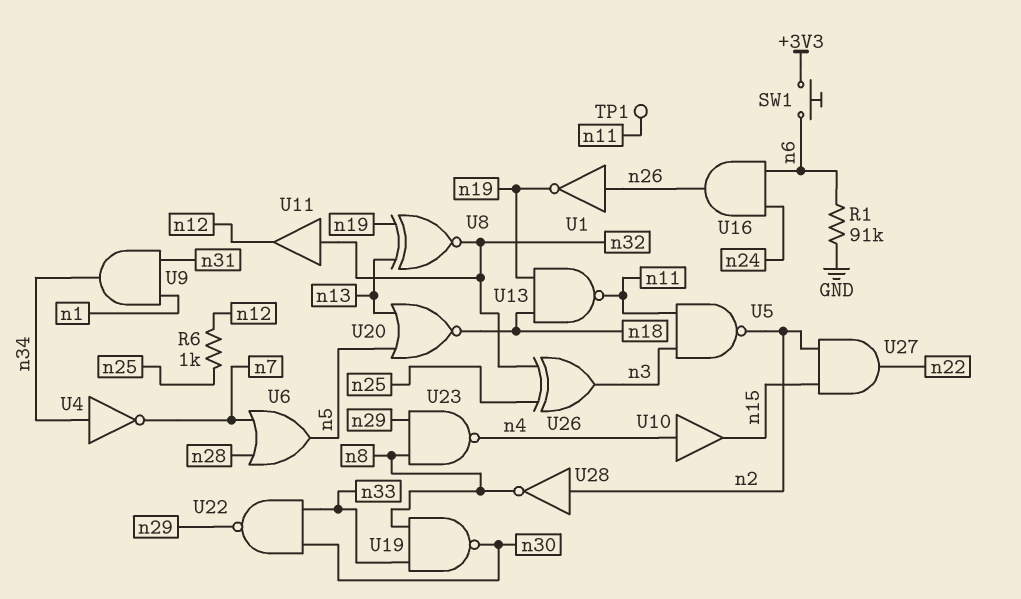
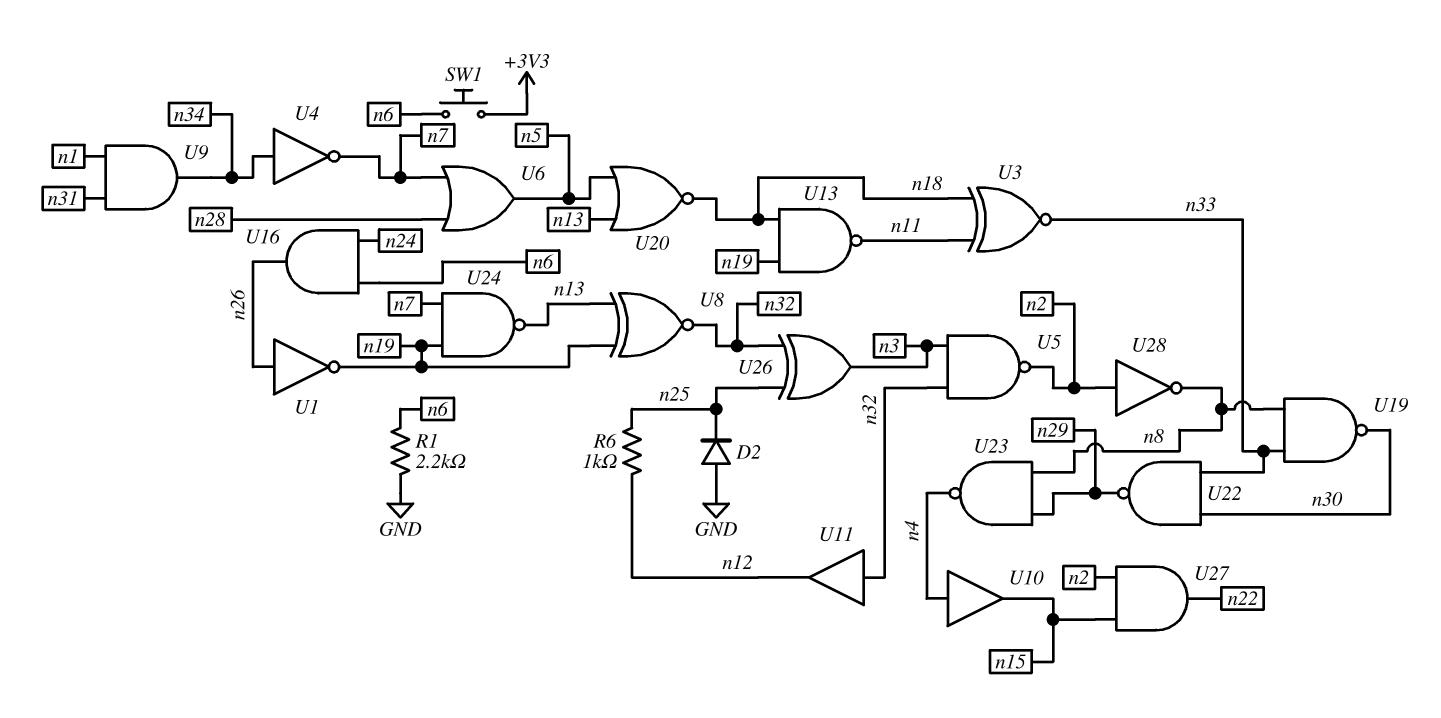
D2: none -> diode (A GND, K n25)
R1: 91k (GND, n6) -> 2.2k (GND, n6)
TP1: test point (n11) -> none
U3: none -> XNOR (in n11, in n18, out n33)
U5: NAND (in n3, in n11, out n2) -> NAND (in n3, in n32, out n2)
U24: none -> NAND (in n7, in n19, out n13)

